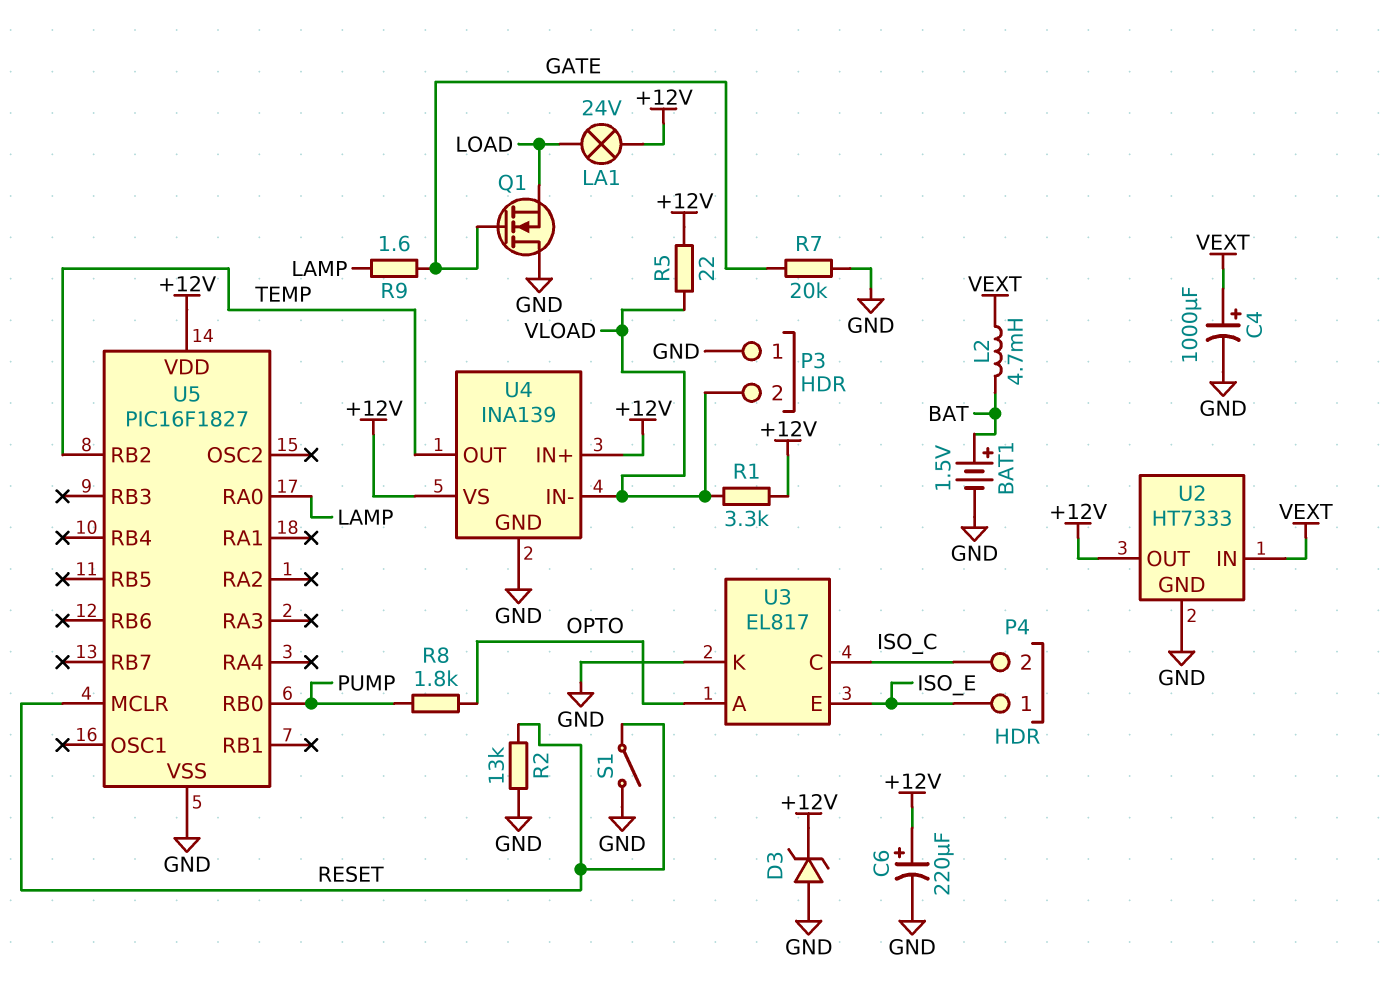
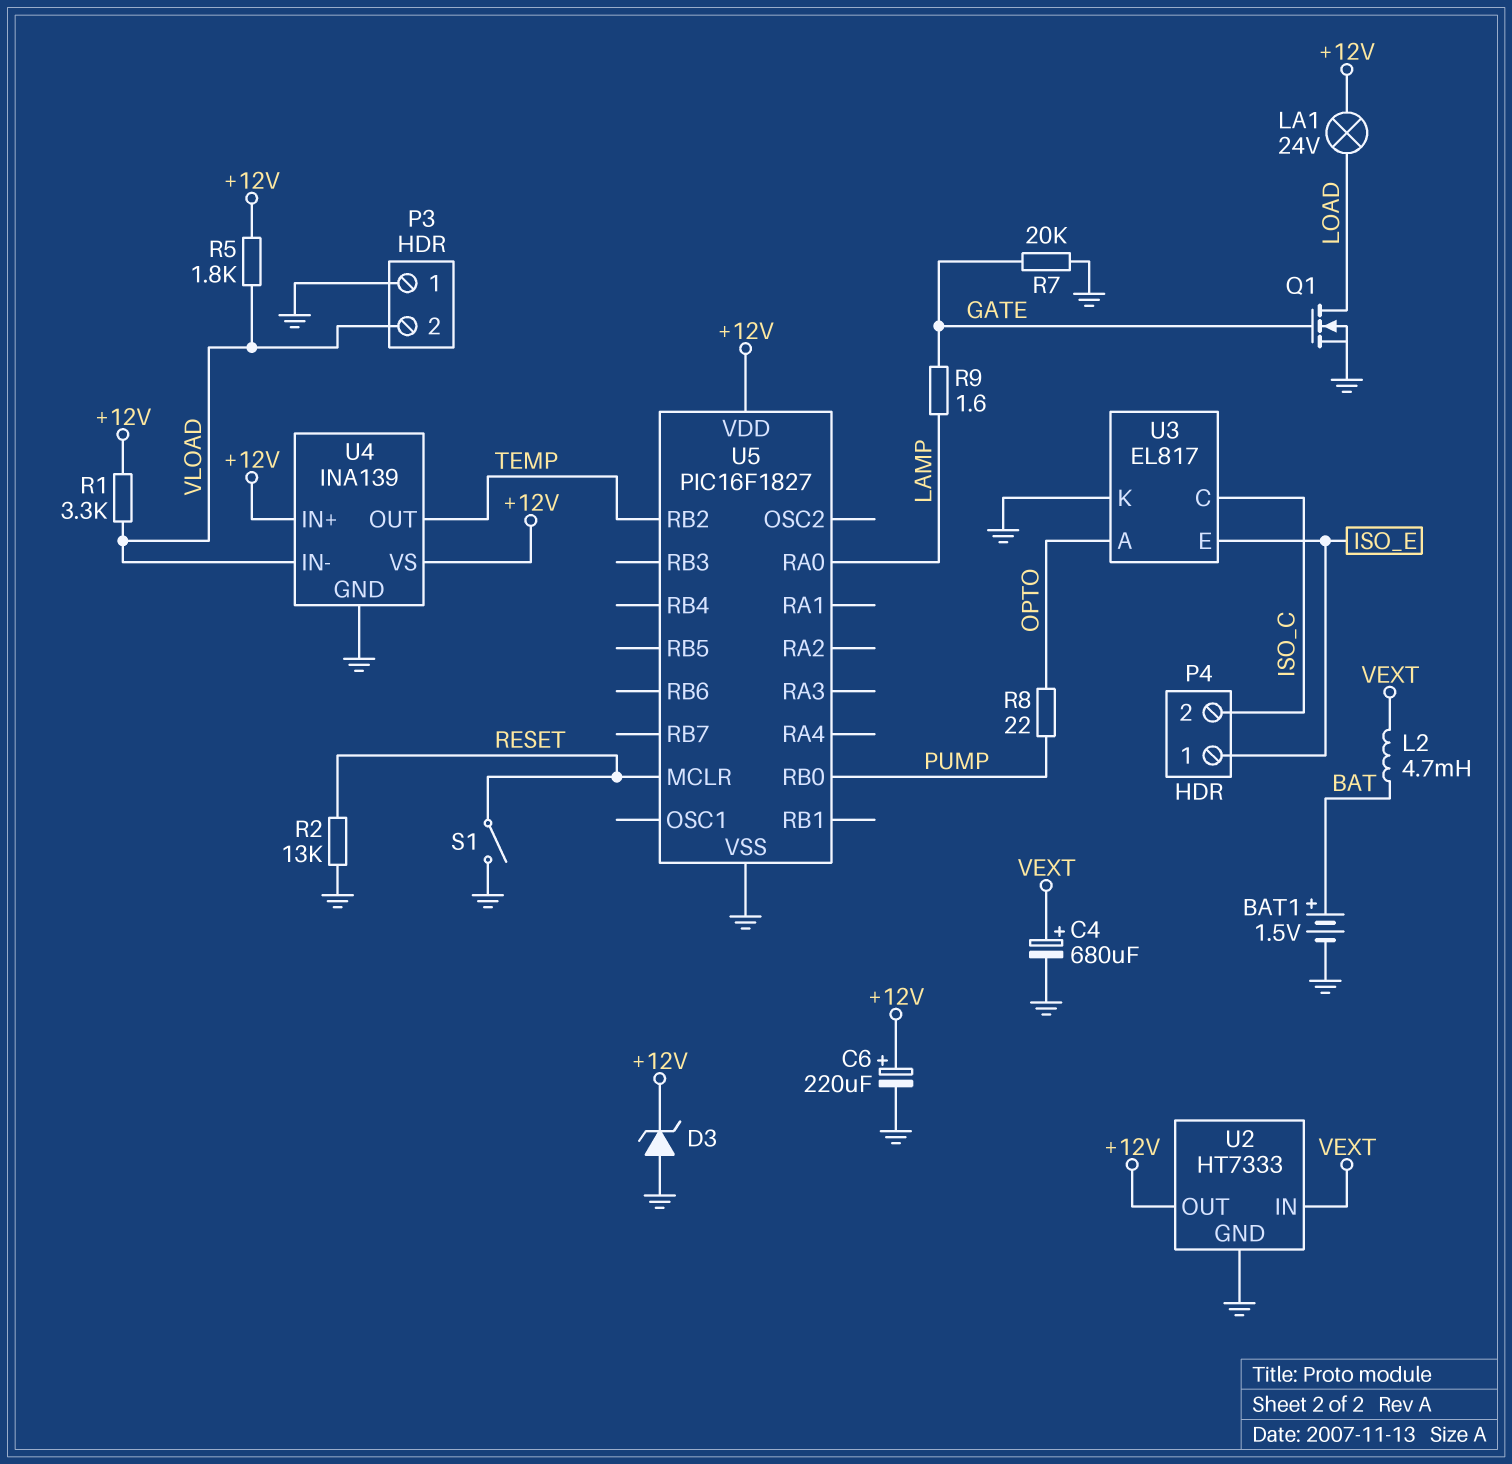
C4: 1000uF (plus VEXT, minus GND) -> 680uF (plus VEXT, minus GND)
Q1: NMOS (G GATE, D GND, S LOAD) -> NMOS (G GATE, D LOAD, S GND)
R5: 22 (+12V, VLOAD) -> 1.8k (+12V, VLOAD)
R8: 1.8k (OPTO, PUMP) -> 22 (OPTO, PUMP)

